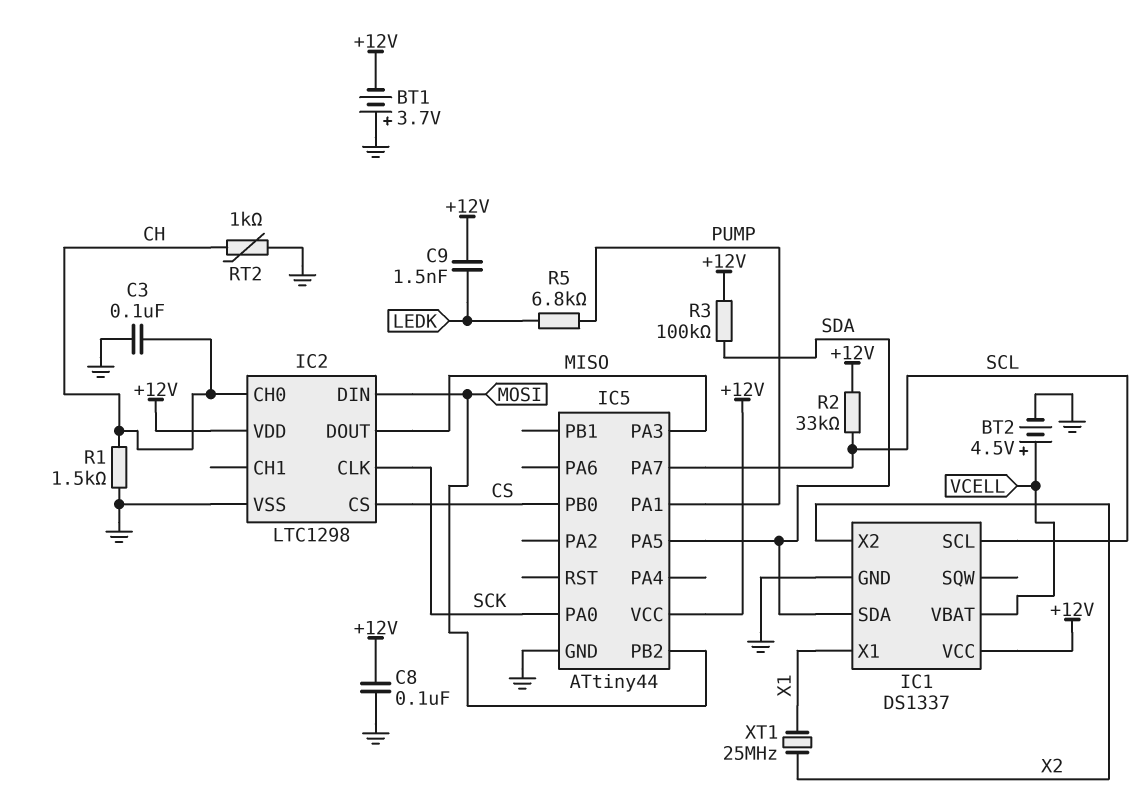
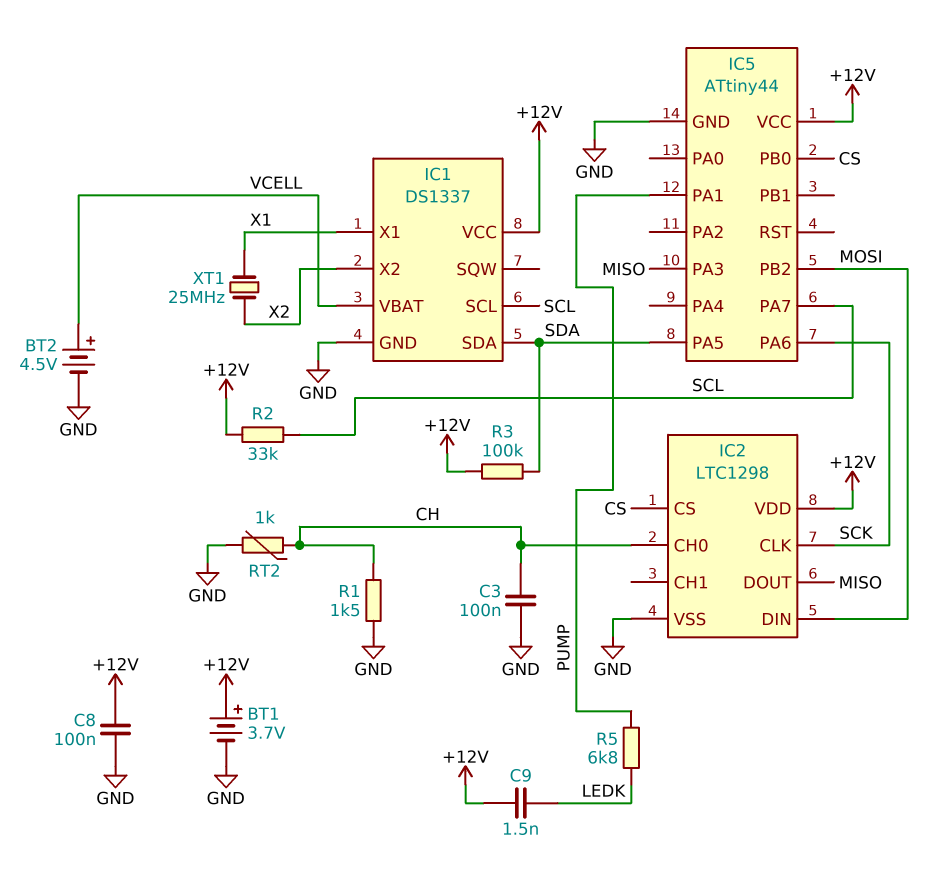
BT1: 3.7V (plus GND, minus +12V) -> 3.7V (plus +12V, minus GND)
IC5 pin PA0: SCK -> none
IC5 pin PA6: none -> SCK

